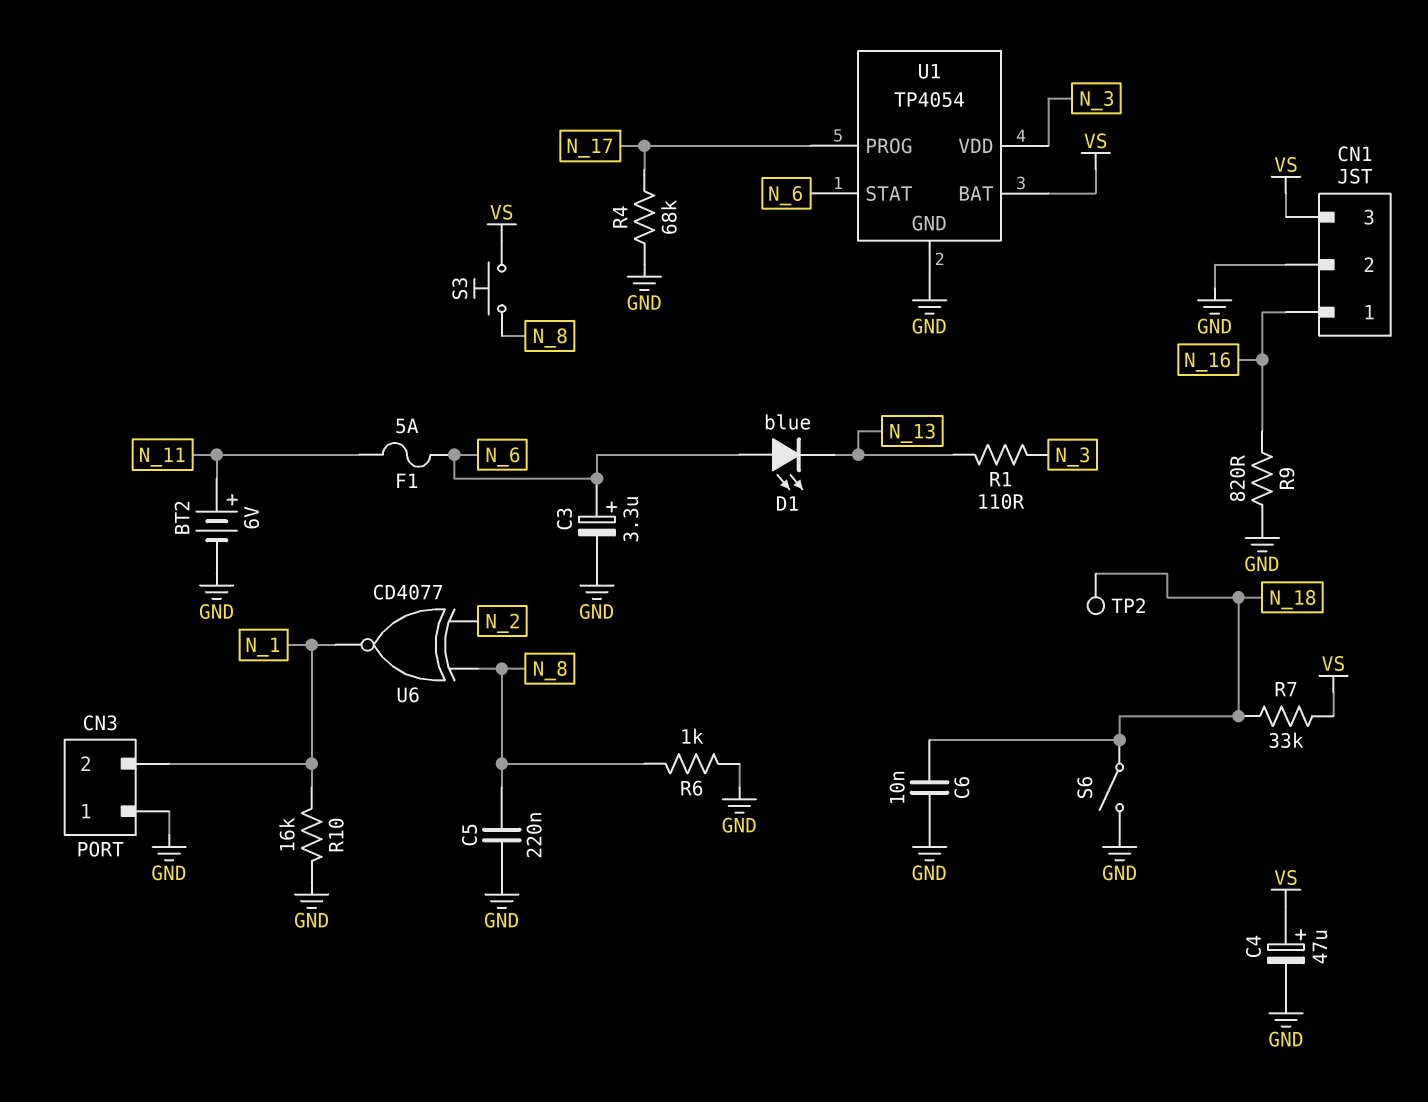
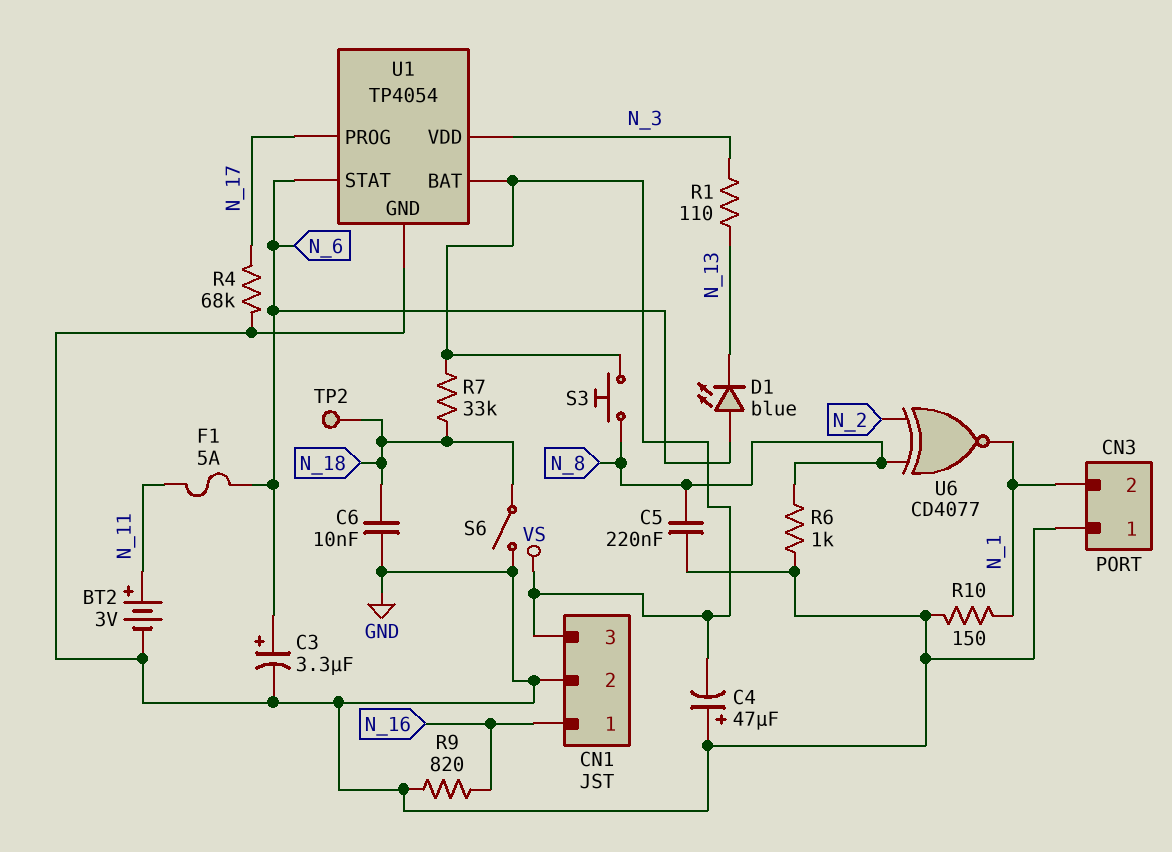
BT2: 6V (plus N_11, minus GND) -> 3V (plus N_11, minus GND)
C4: 47uF (plus VS, minus GND) -> 47uF (plus GND, minus VS)
R10: 16k (GND, N_1) -> 150 (GND, N_1)

